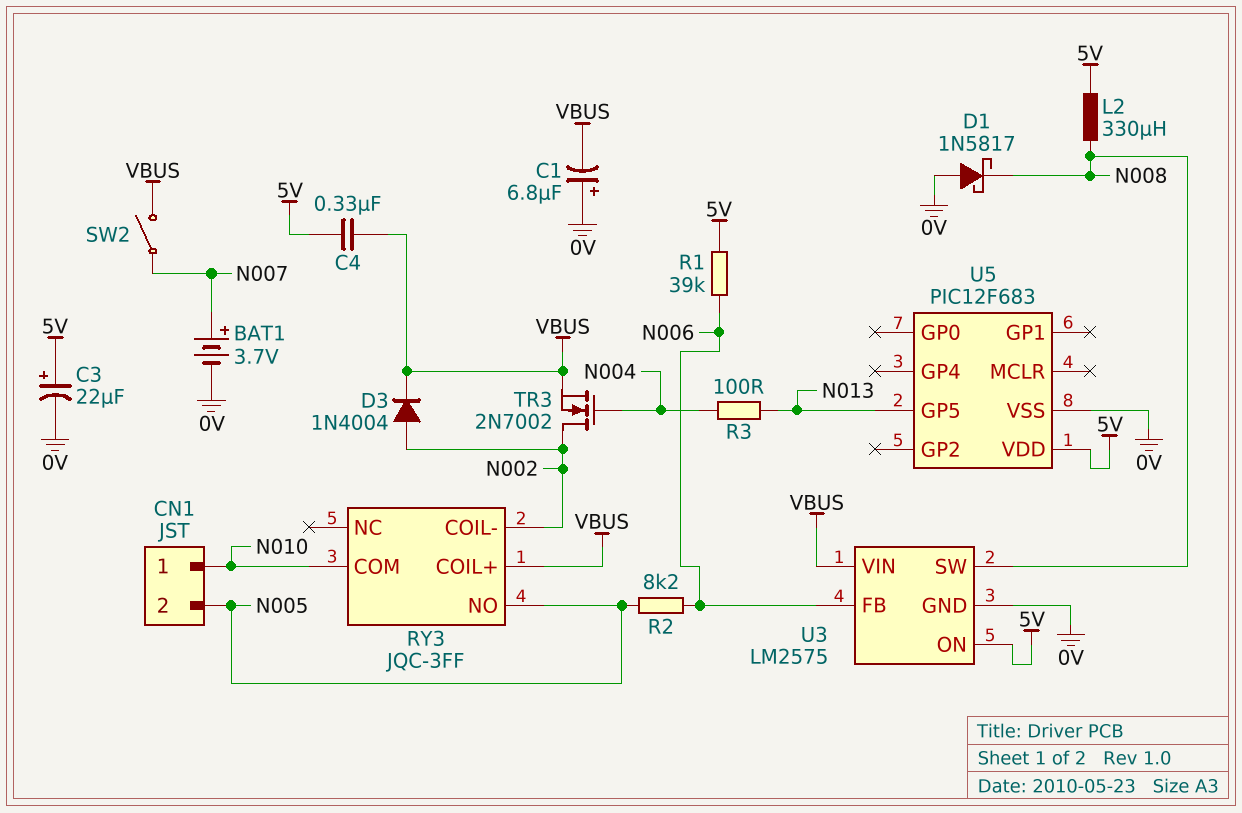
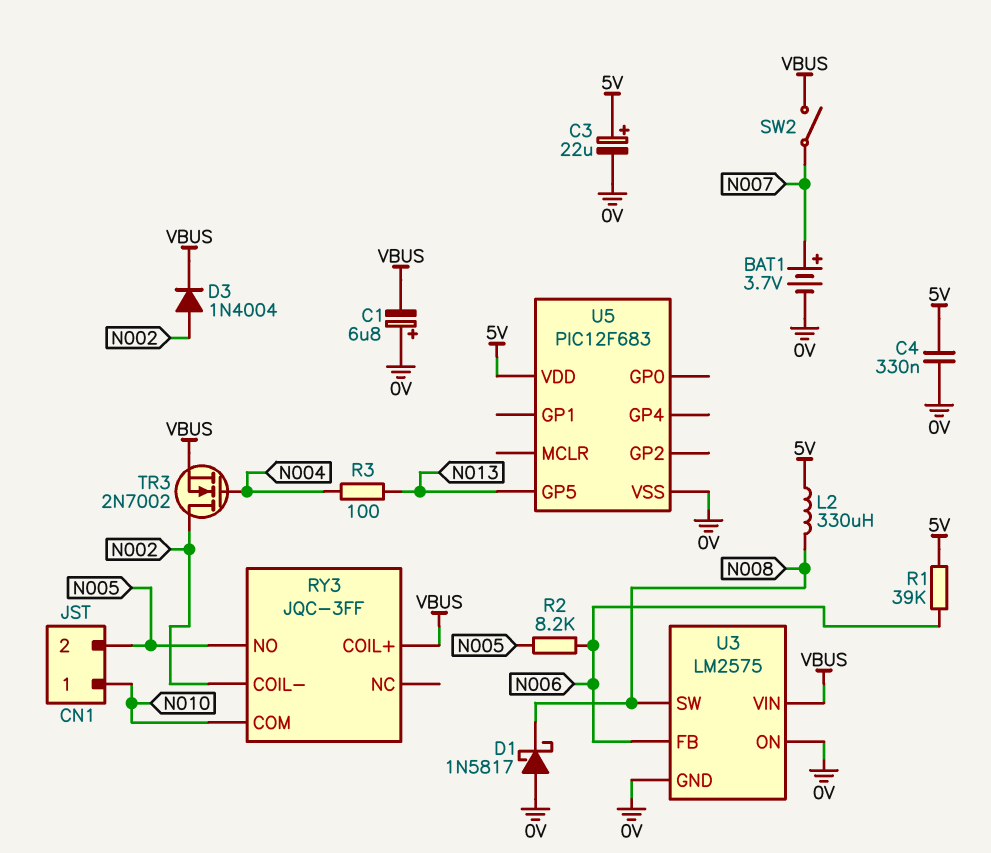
C4: 330nF (5V, VBUS) -> 330nF (0V, 5V)
U3 pin ON: 5V -> 0V

